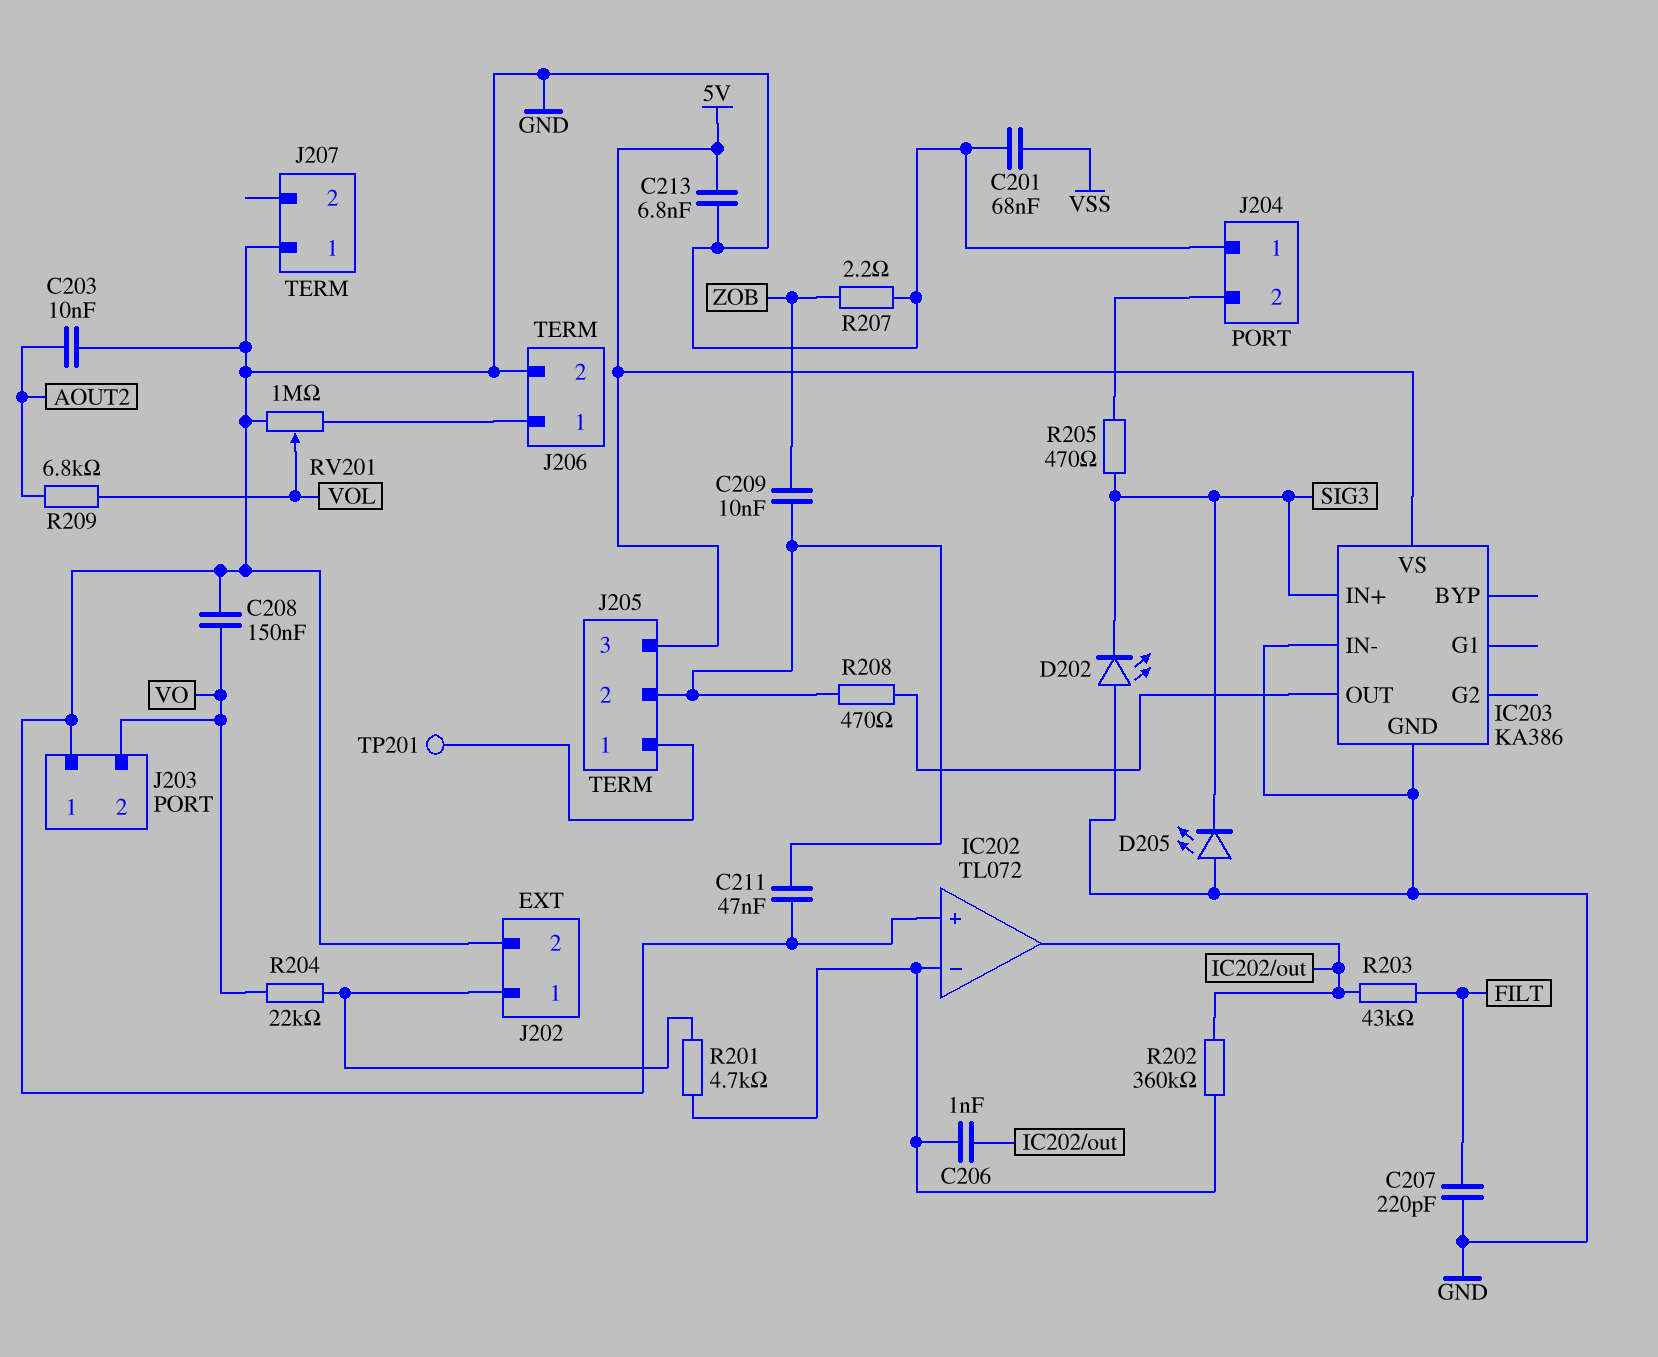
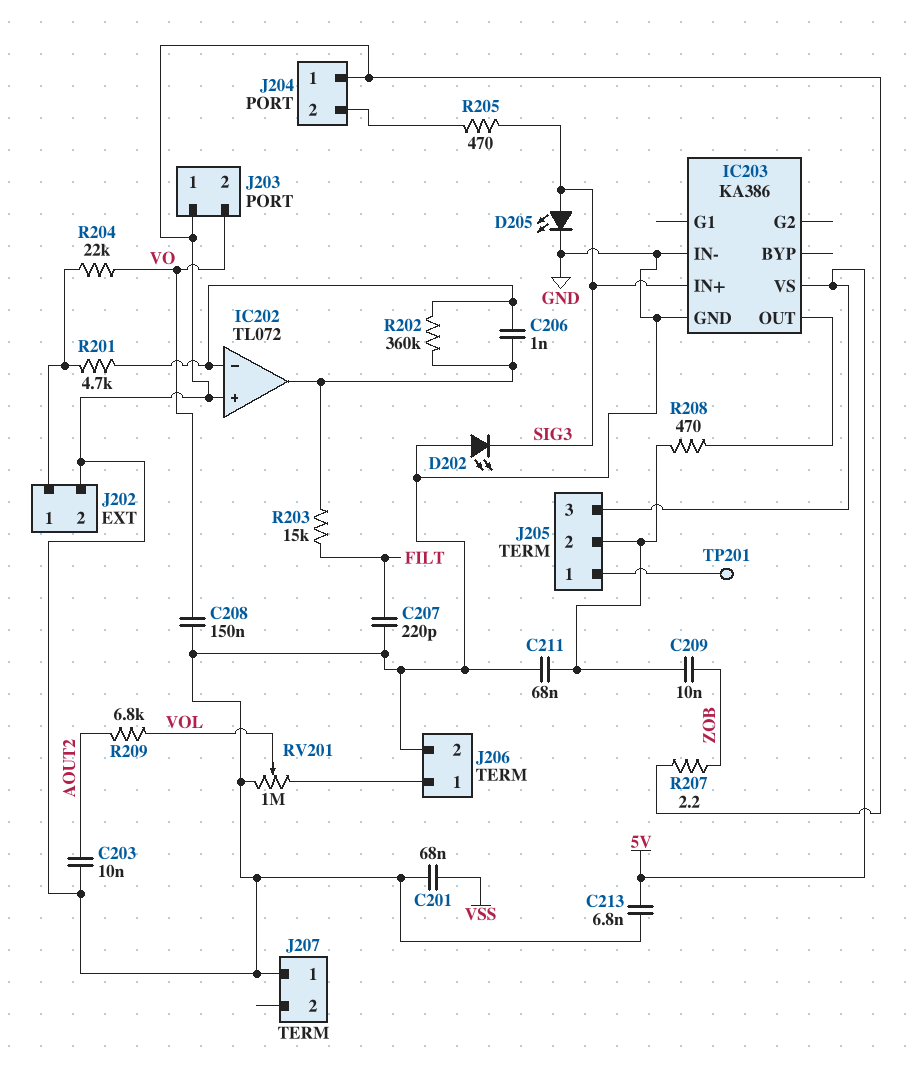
C211: 47nF (GND, J205/2) -> 68nF (GND, J205/2)
D205: LED (A GND, K SIG3) -> LED (A SIG3, K GND)
R203: 43k (FILT, IC202/out) -> 15k (FILT, IC202/out)

